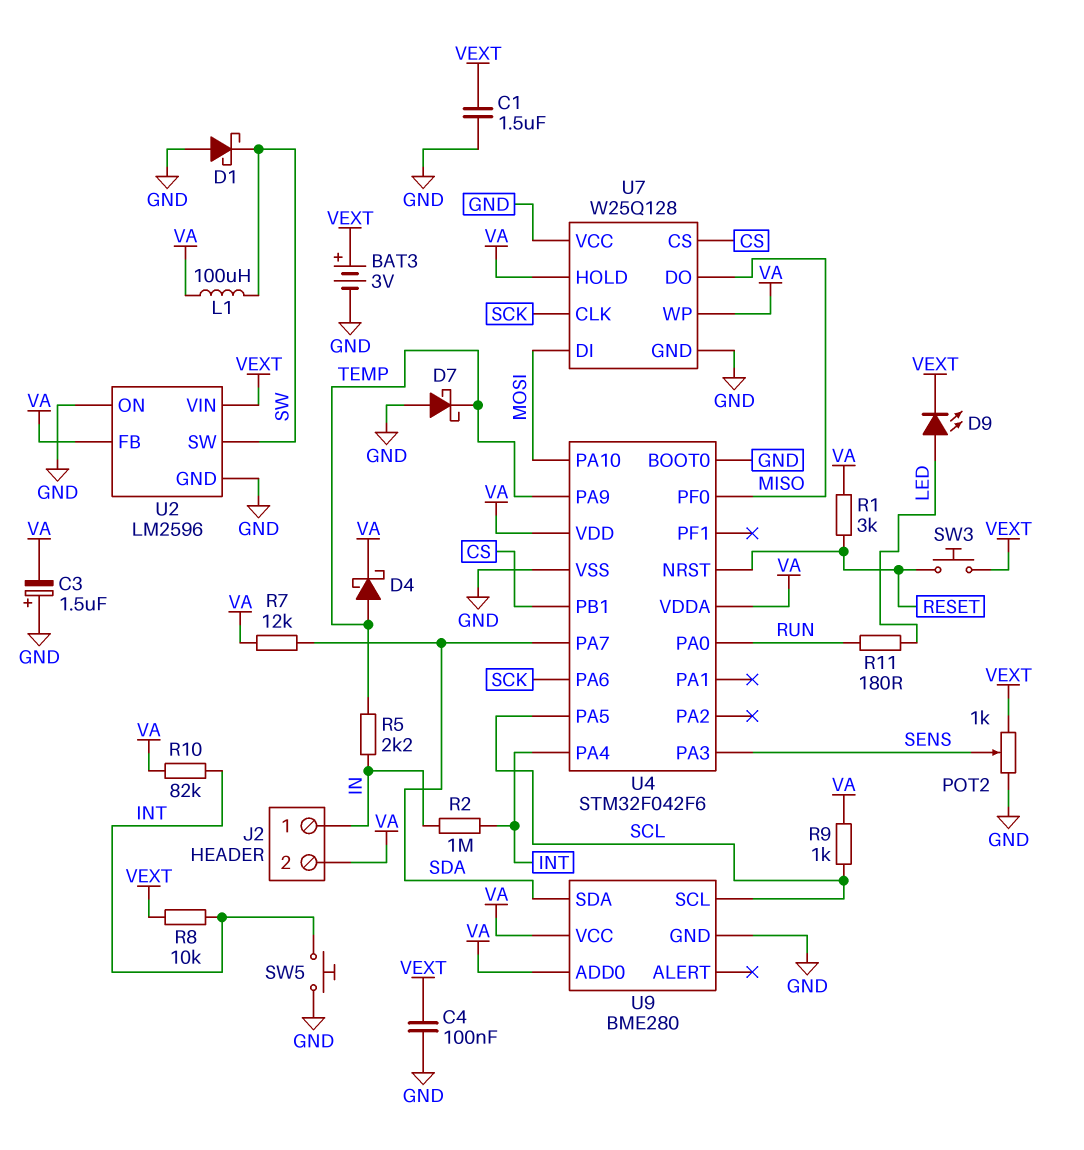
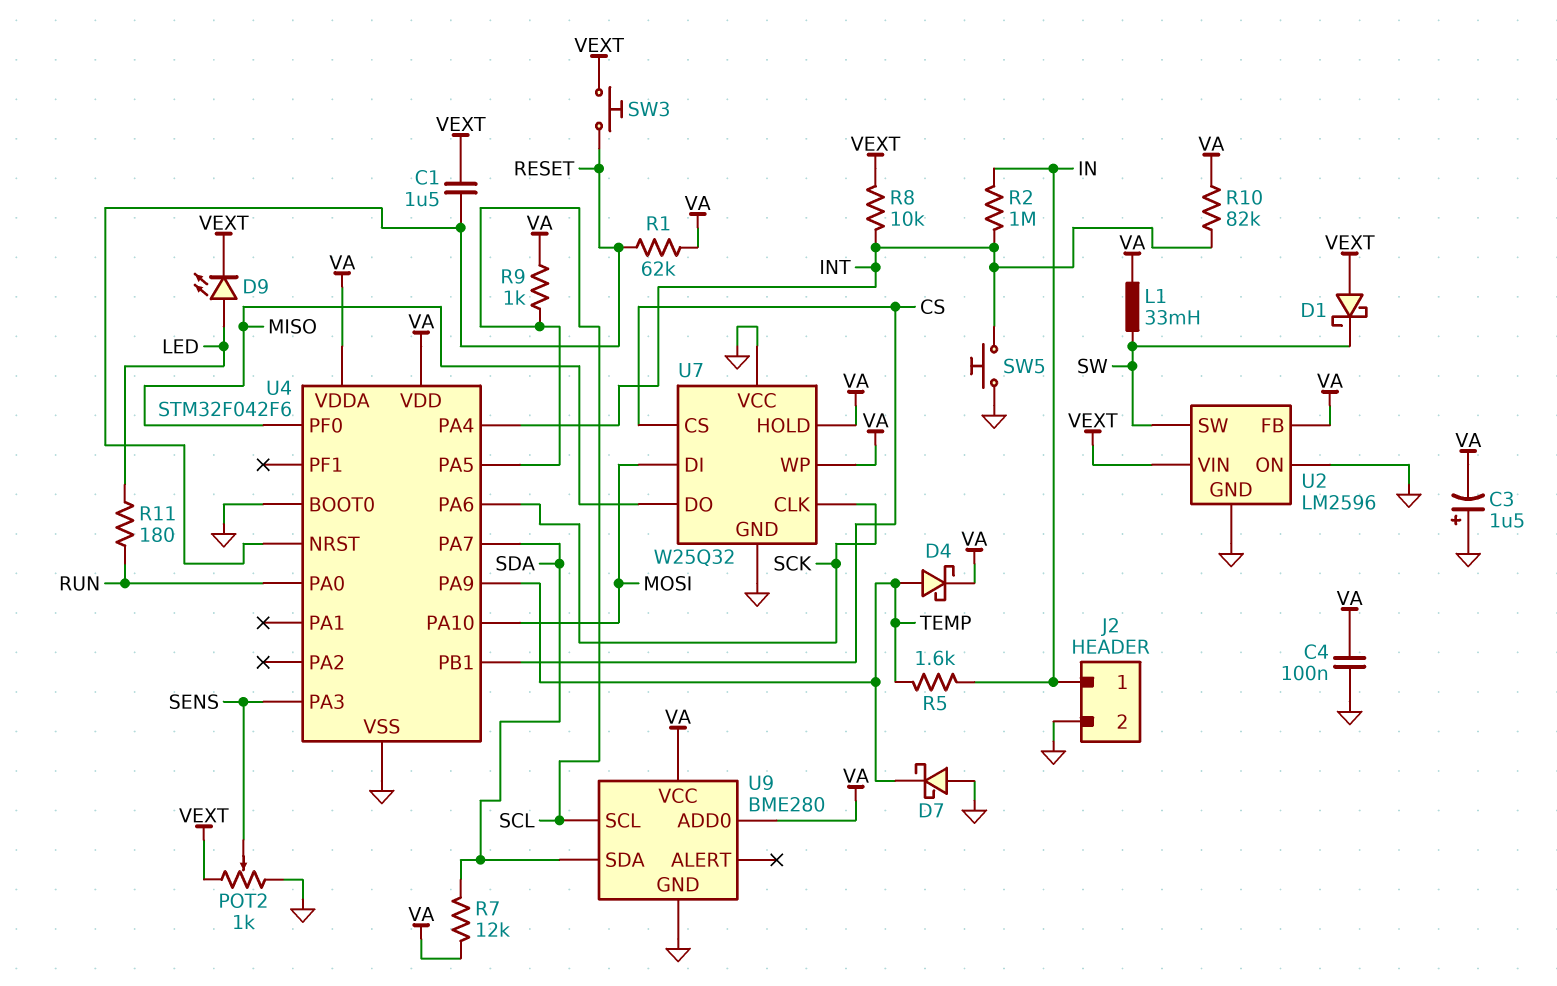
BAT3: 3V (plus VEXT, minus GND) -> none
C1: 1.5uF (GND, VEXT) -> 1.5uF (RESET, VEXT)
C4: 100nF (GND, VEXT) -> 100nF (GND, VA)
D1: schottky (A GND, K SW) -> schottky (A VEXT, K SW)
J2 pin 2: VA -> GND
L1: 100uH (SW, VA) -> 33mH (SW, VA)
R1: 3k (RESET, VA) -> 62k (RESET, VA)
R5: 2.2k (IN, TEMP) -> 1.6k (IN, TEMP)
U7: W25Q128 -> W25Q32

